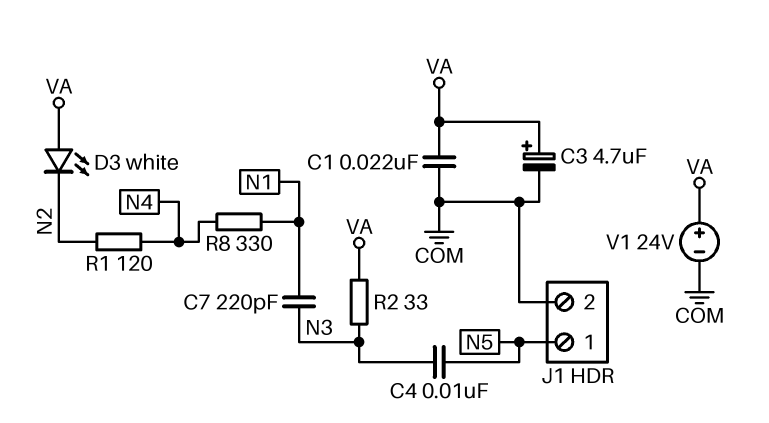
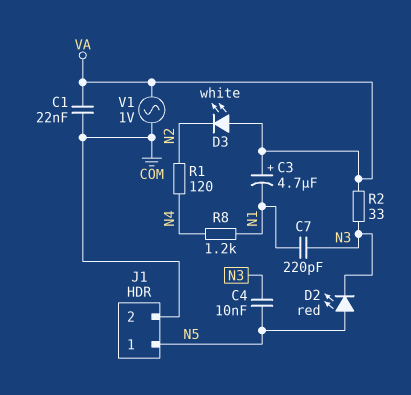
C3: 4.7uF (plus VA, minus COM) -> 4.7uF (plus VA, minus N1)
D2: none -> LED red (A N5, K N3)
R8: 330 (N1, N4) -> 1.2k (N1, N4)
V1: 24V (plus VA, minus COM) -> AC 1V (COM, VA)

